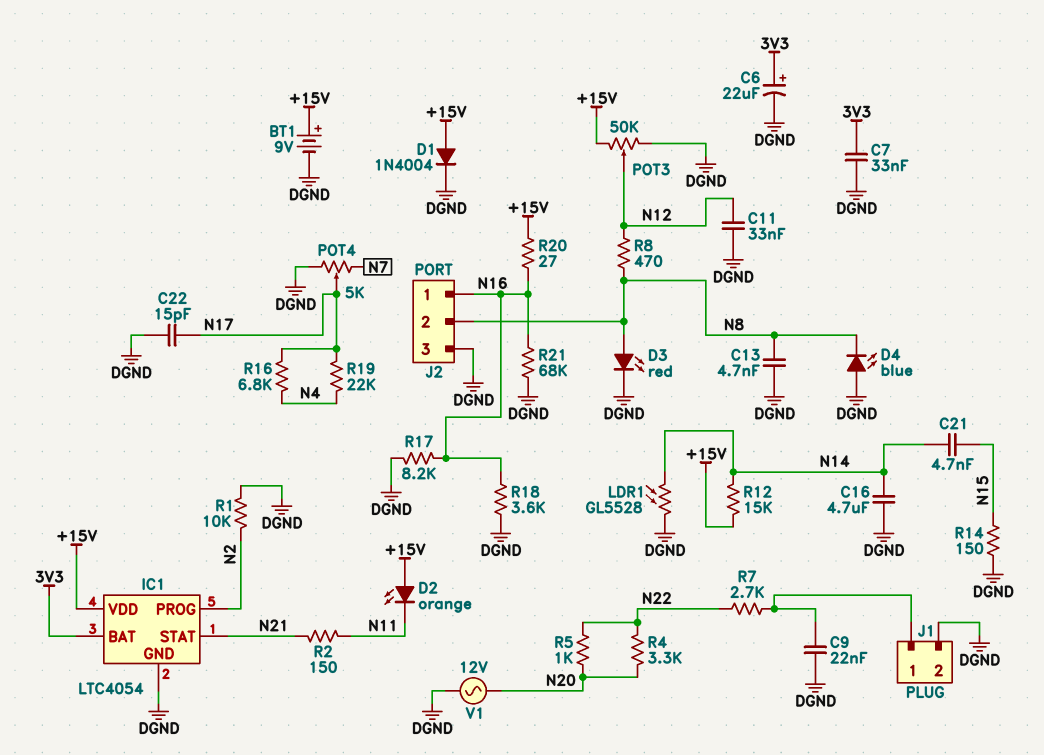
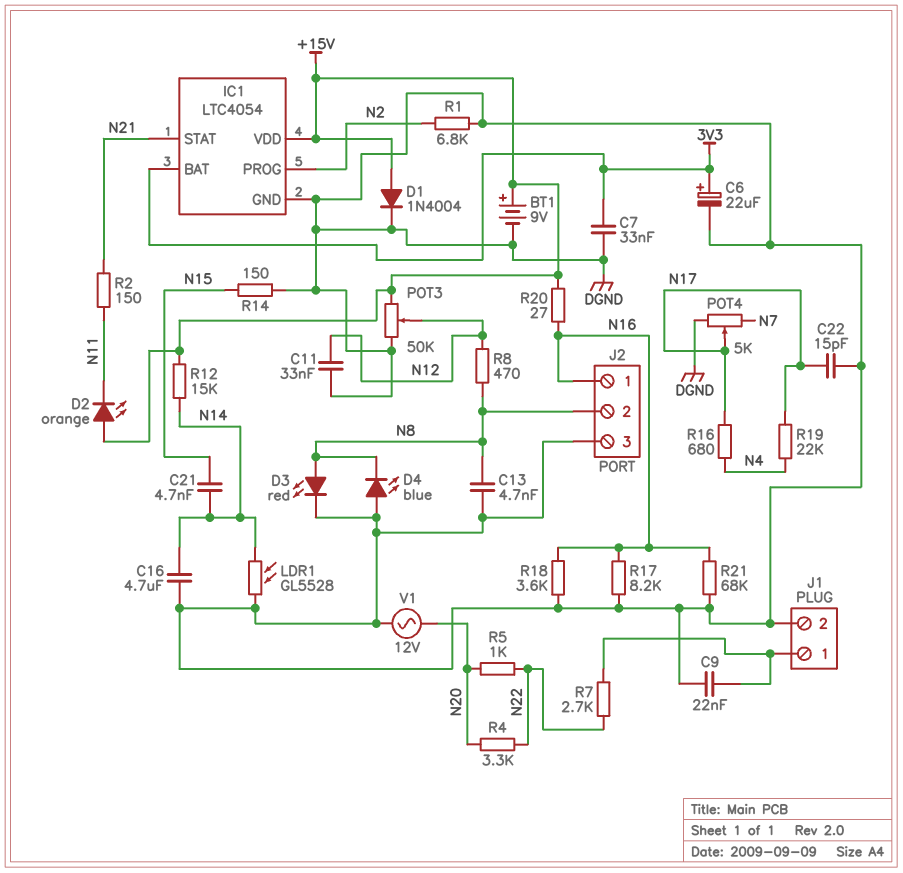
R1: 10k (DGND, N2) -> 6.8k (DGND, N2)
R16: 6.8k (N4, N17) -> 680 (N4, N17)

